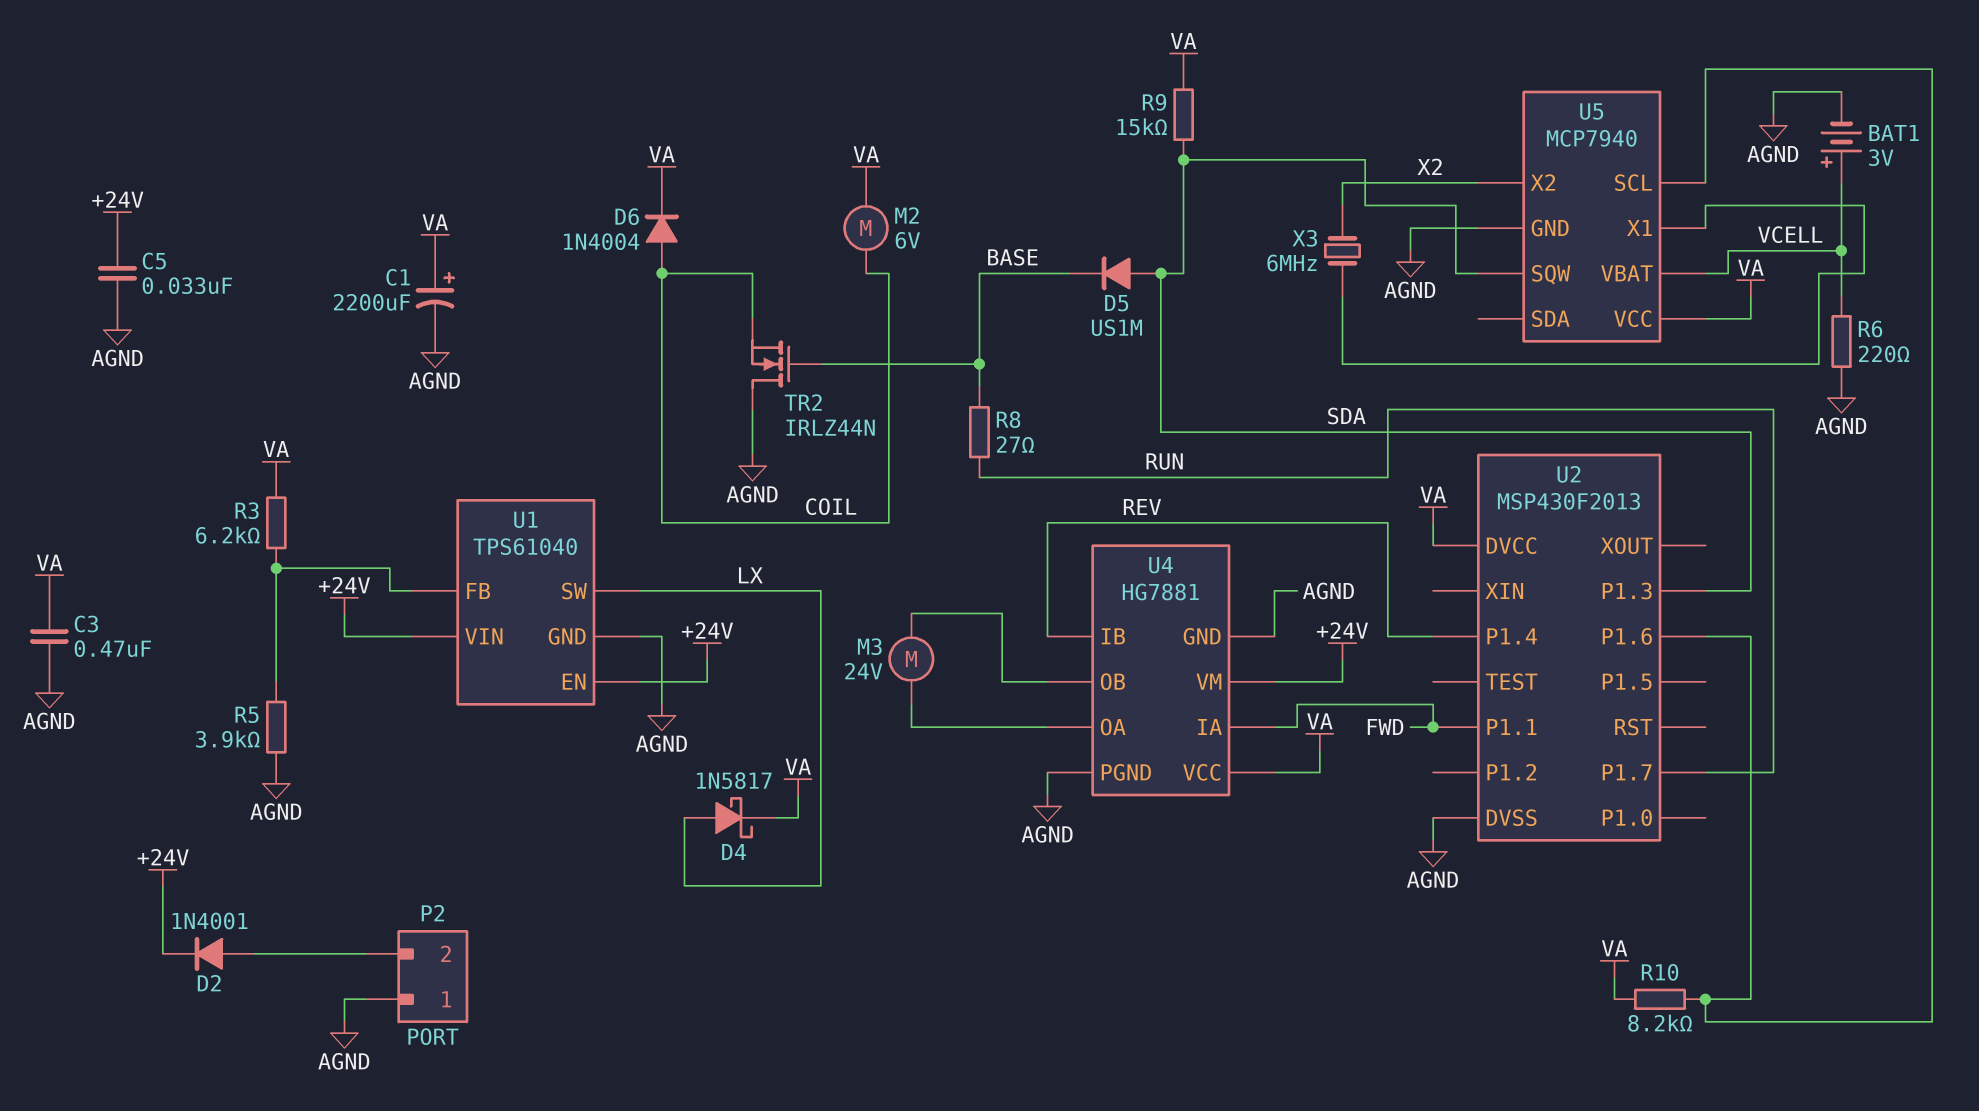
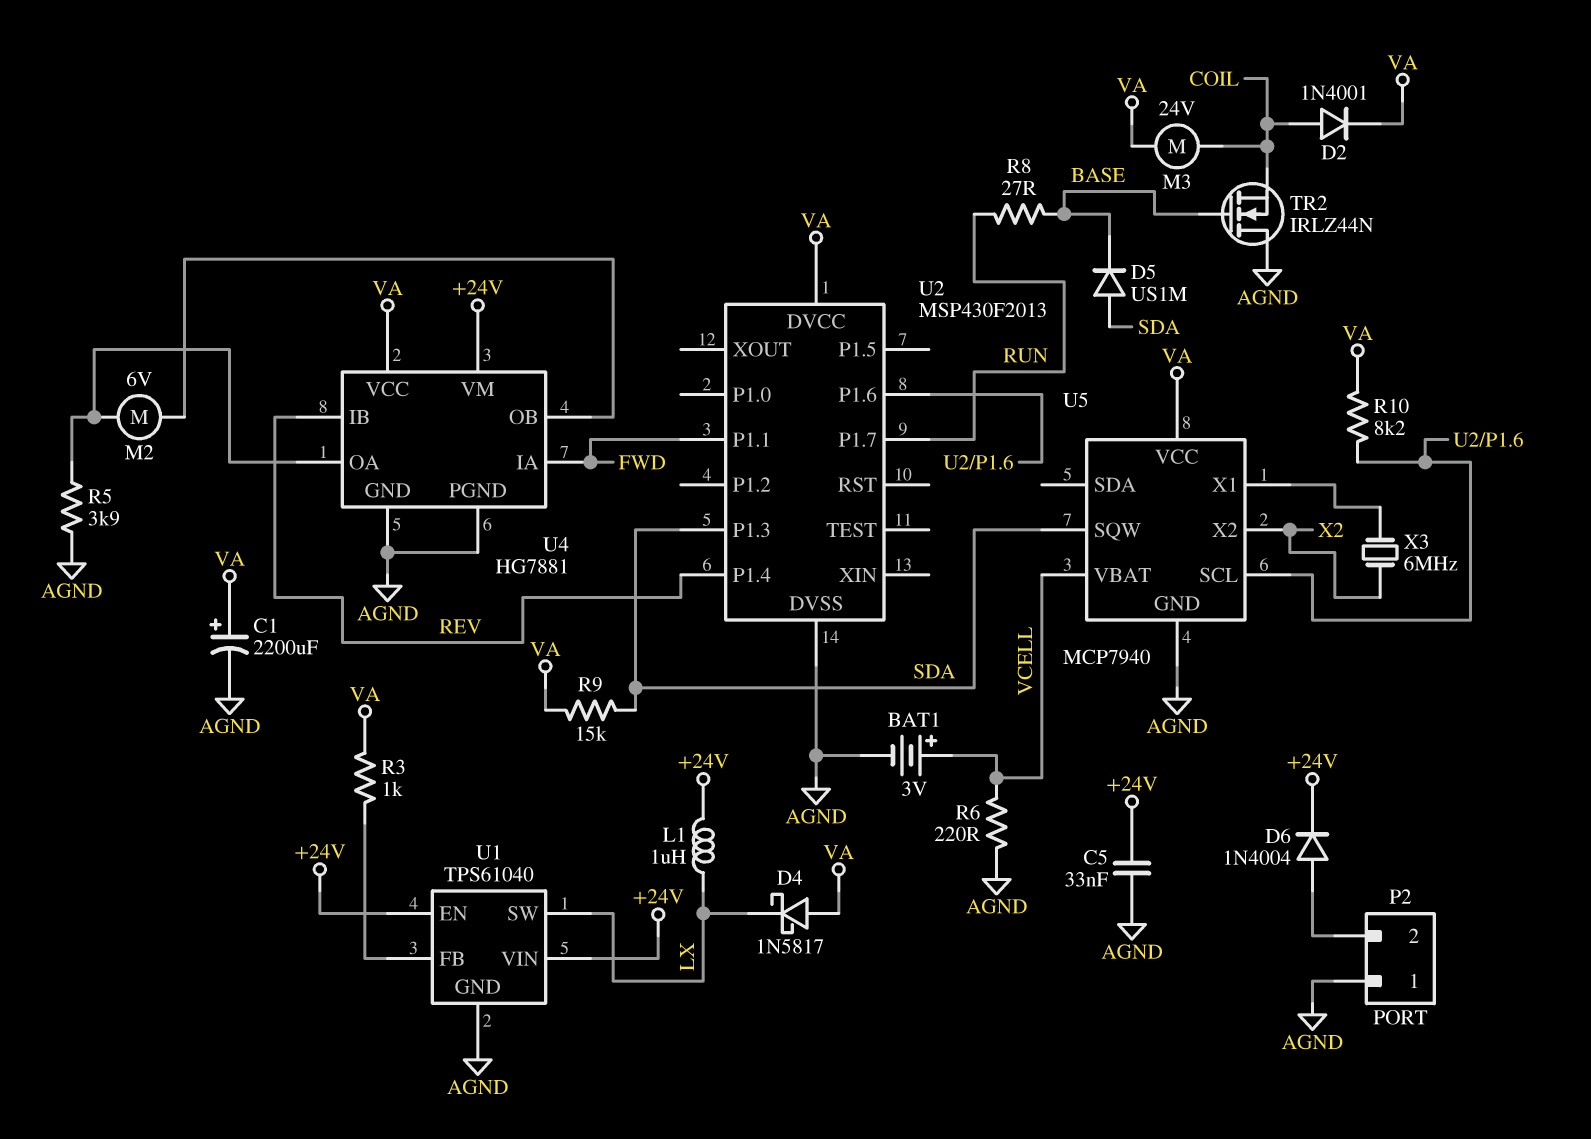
C3: 470nF (AGND, VA) -> none
D2: diode 1N4001 (A P2/2, K +24V) -> diode 1N4001 (A COIL, K VA)
D4: schottky 1N5817 (A LX, K VA) -> schottky 1N5817 (A VA, K LX)
D6: diode 1N4004 (A COIL, K VA) -> diode 1N4004 (A P2/2, K +24V)
L1: none -> 1uH (+24V, LX)
M2: motor 6V (COIL, VA) -> motor 6V (U4/OA, U4/OB)
M3: motor 24V (U4/OA, U4/OB) -> motor 24V (COIL, VA)
R3: 6.2k (U1/FB, VA) -> 1k (U1/FB, VA)
R5: 3.9k (AGND, U1/FB) -> 3.9k (AGND, U4/OA)

